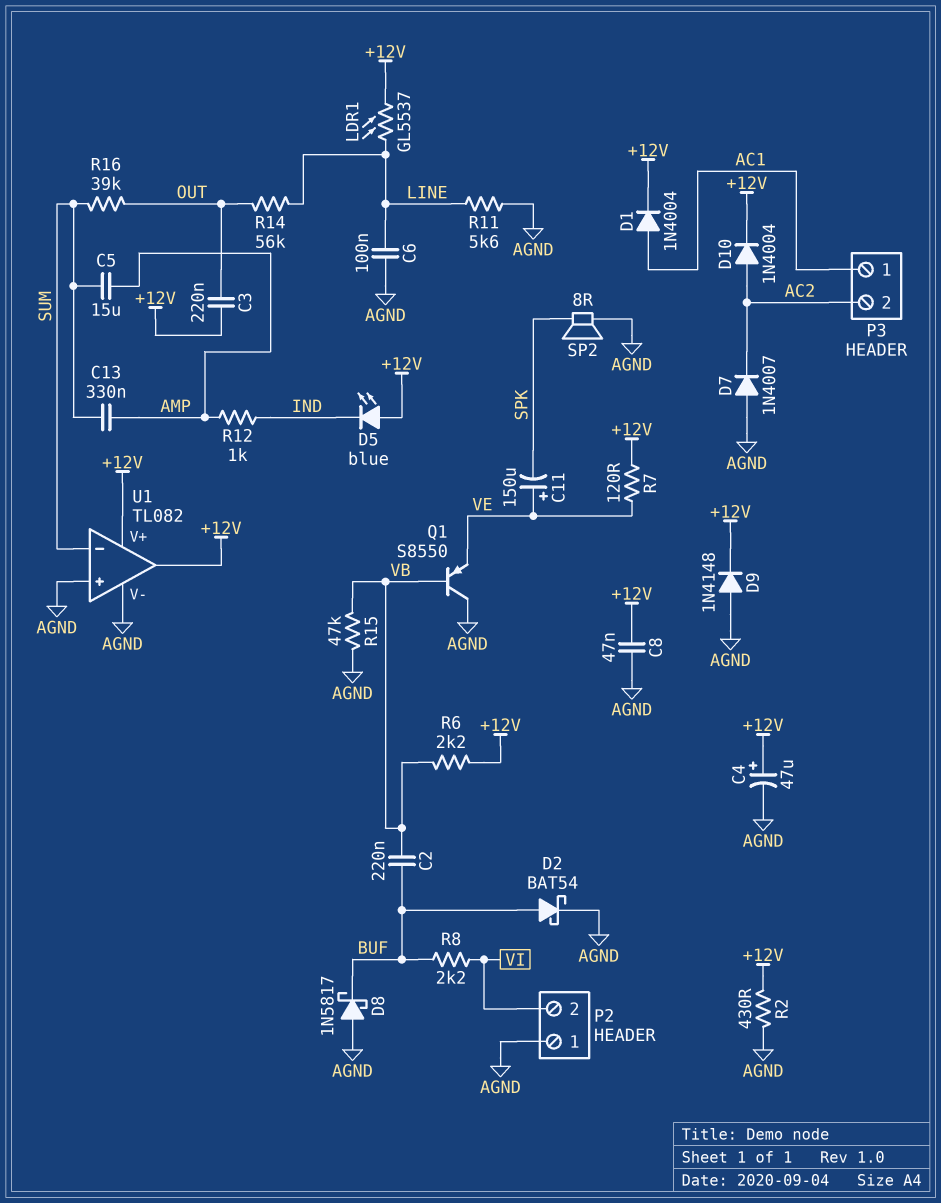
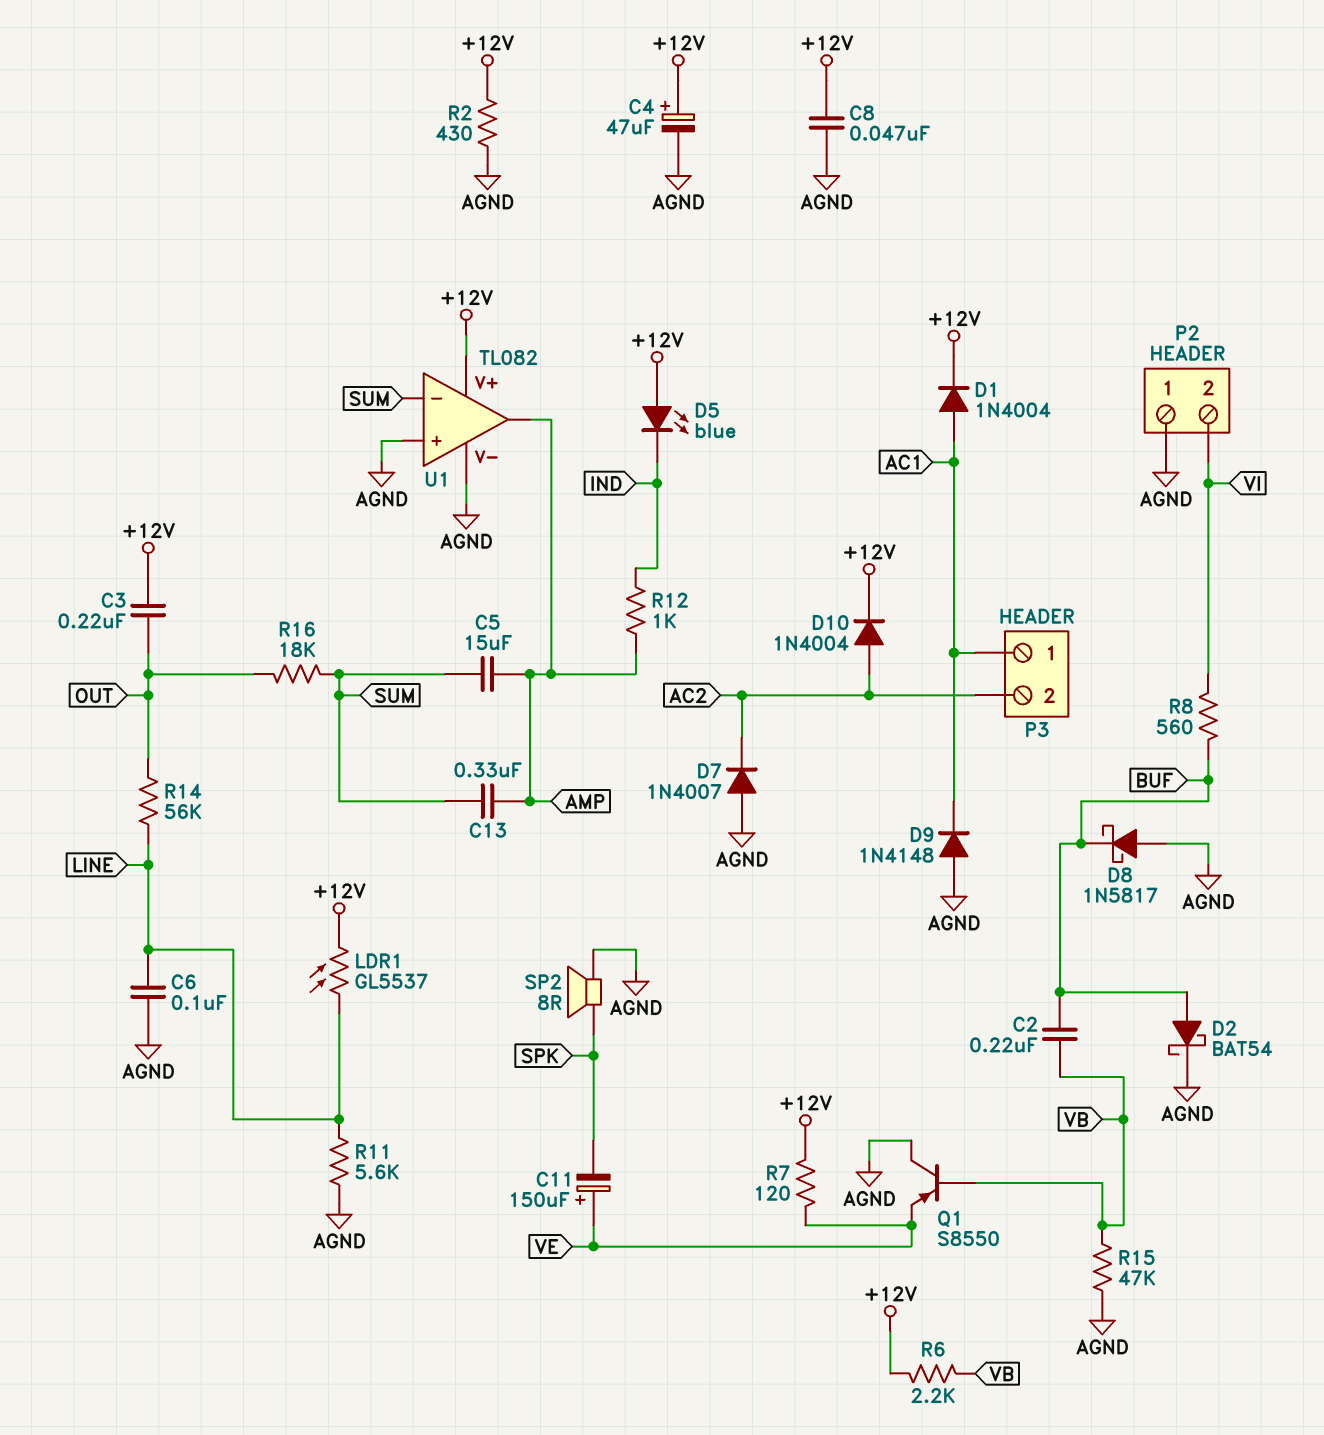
D9: diode 1N4148 (A AGND, K +12V) -> diode 1N4148 (A AGND, K AC1)
R8: 2.2k (BUF, VI) -> 560 (BUF, VI)
R16: 39k (OUT, SUM) -> 18k (OUT, SUM)
U1 pin out: +12V -> AMP

